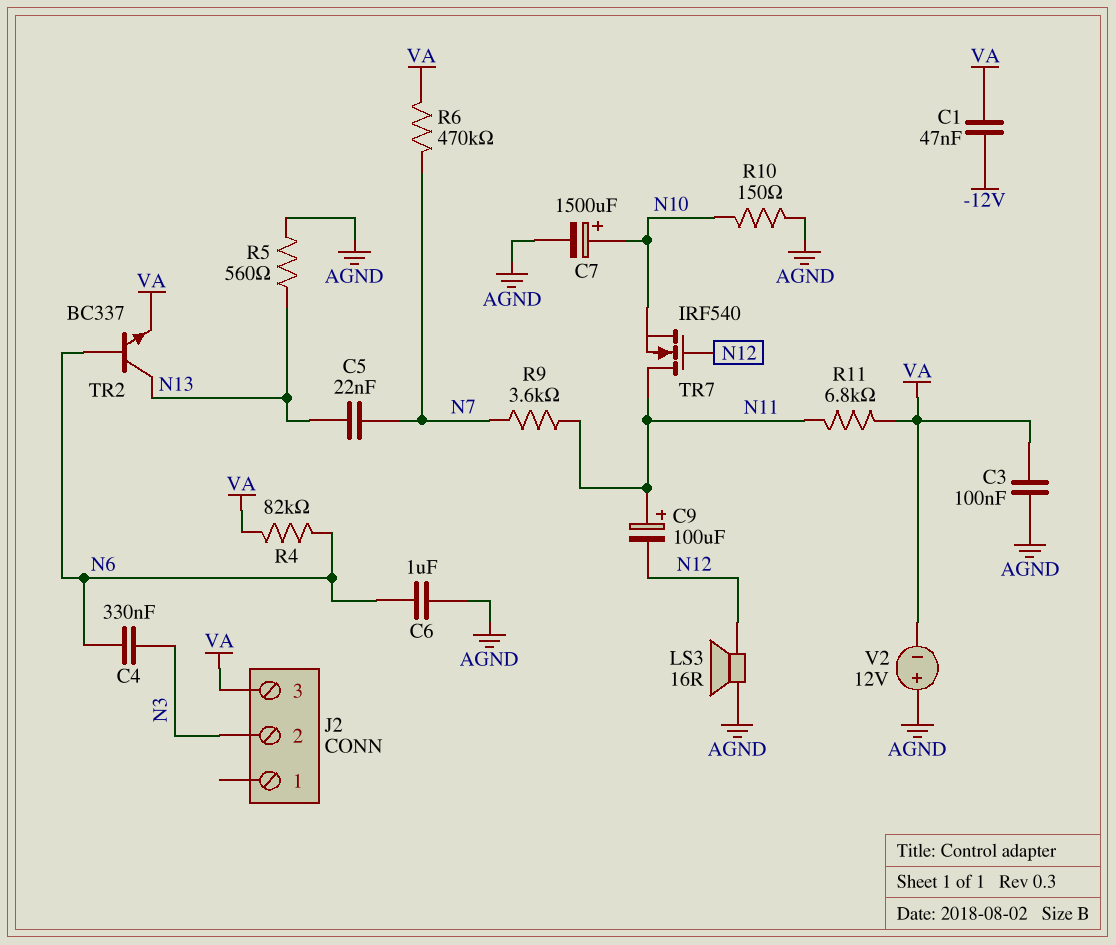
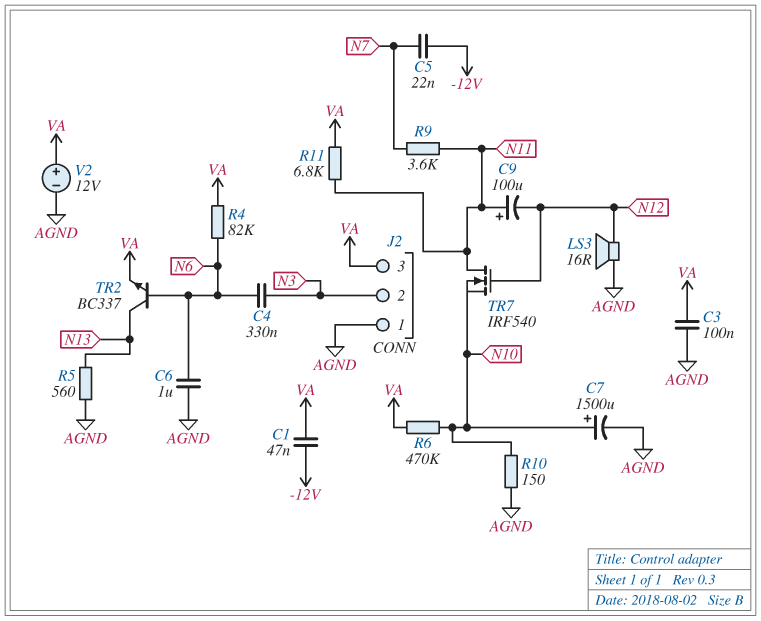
C5: 22nF (N7, N13) -> 22nF (-12V, N7)
J2 pin 1: none -> AGND
R6: 470k (N7, VA) -> 470k (N10, VA)
V2: 12V (plus AGND, minus VA) -> 12V (plus VA, minus AGND)

